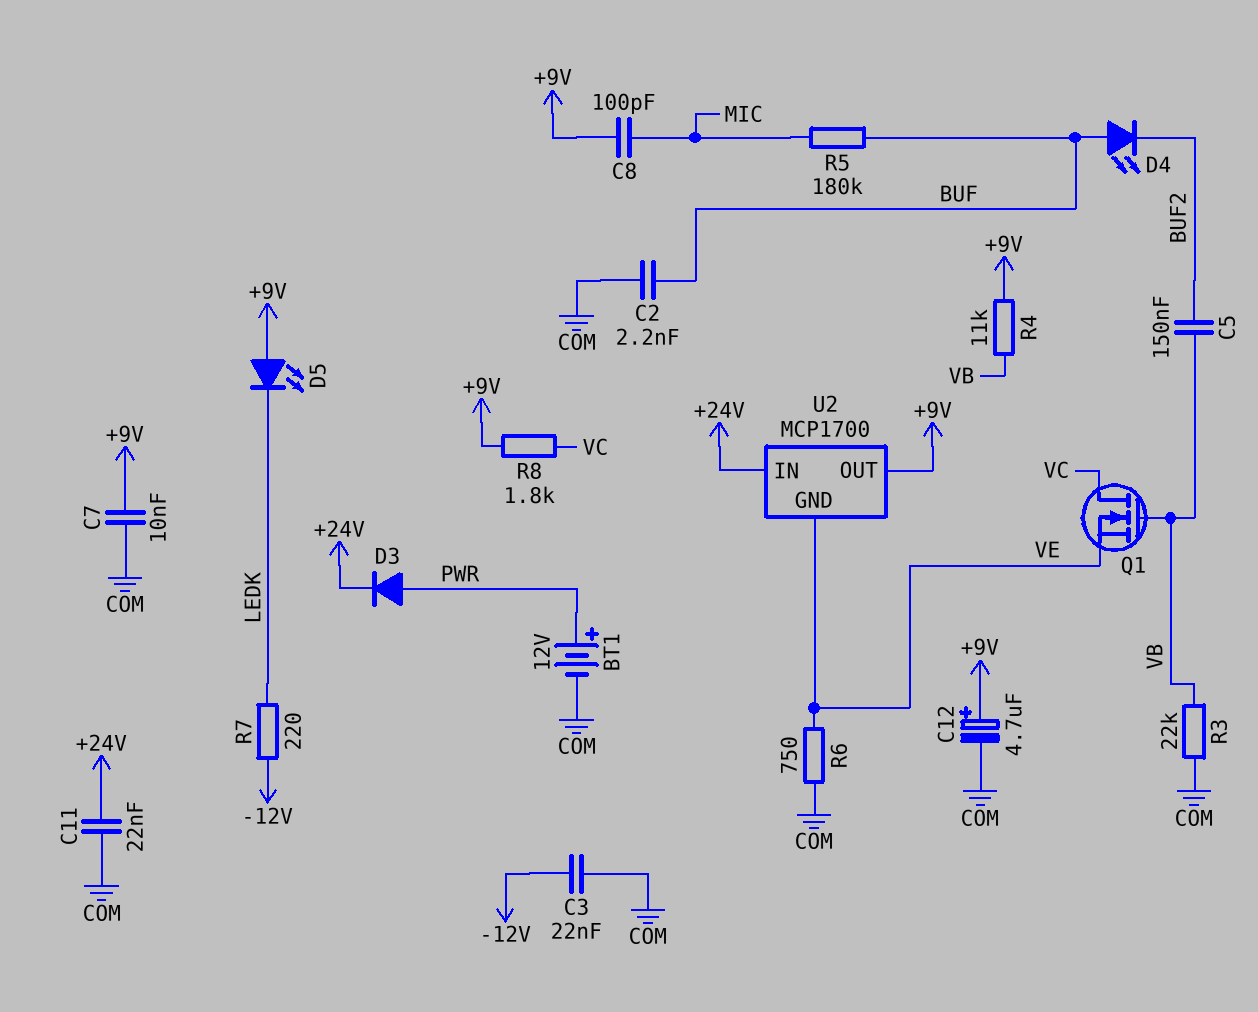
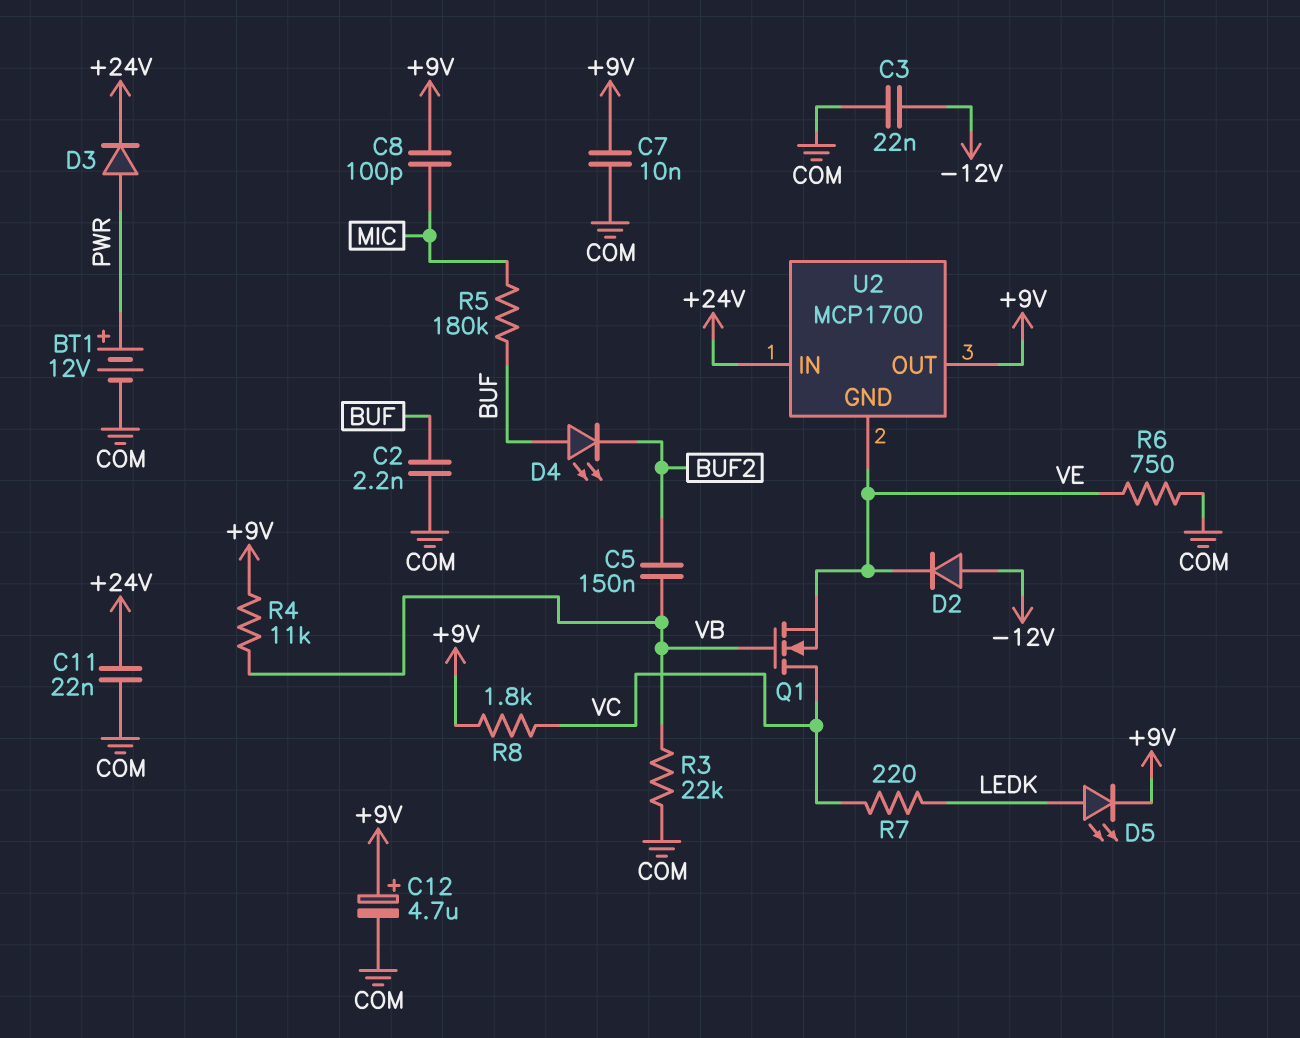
D2: none -> diode (A -12V, K VE)
D5: LED (A +9V, K LEDK) -> LED (A LEDK, K +9V)
R7: 220 (-12V, LEDK) -> 220 (LEDK, VC)

